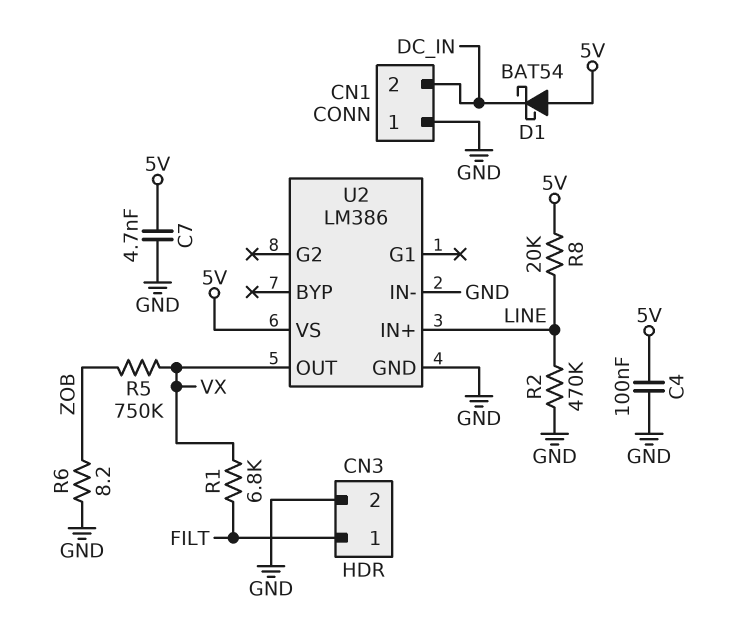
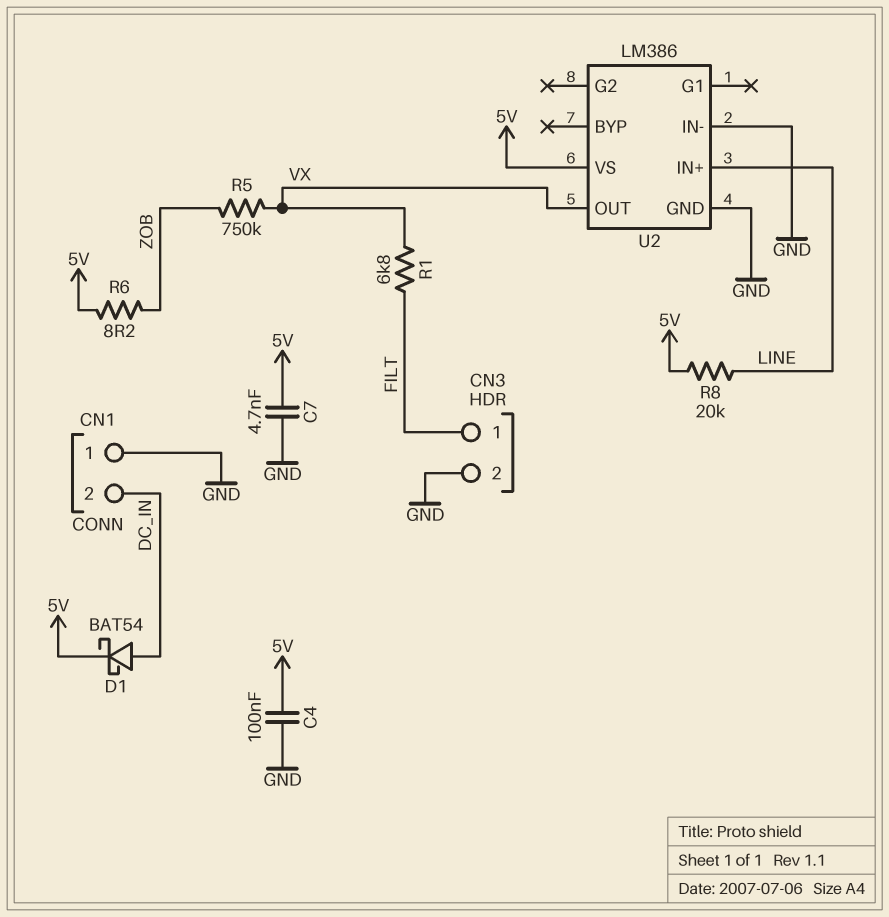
D1: schottky BAT54 (A 5V, K DC_IN) -> schottky BAT54 (A DC_IN, K 5V)
R2: 470k (GND, LINE) -> none
R6: 8.2 (GND, ZOB) -> 8.2 (5V, ZOB)

